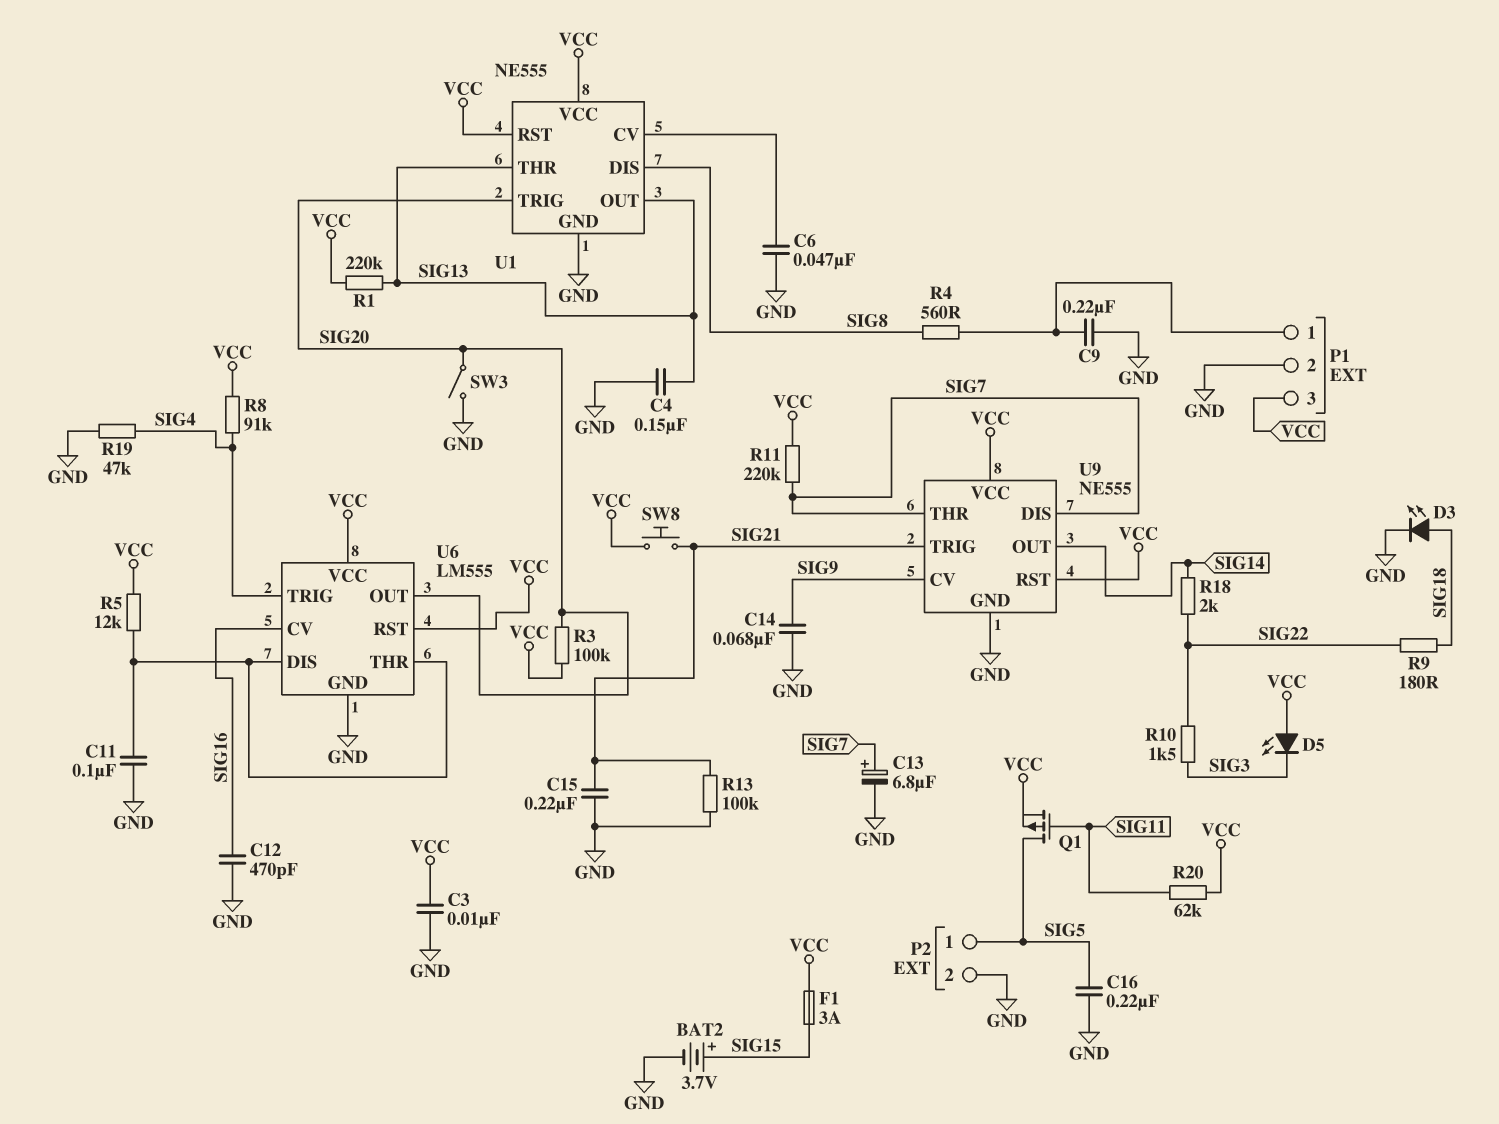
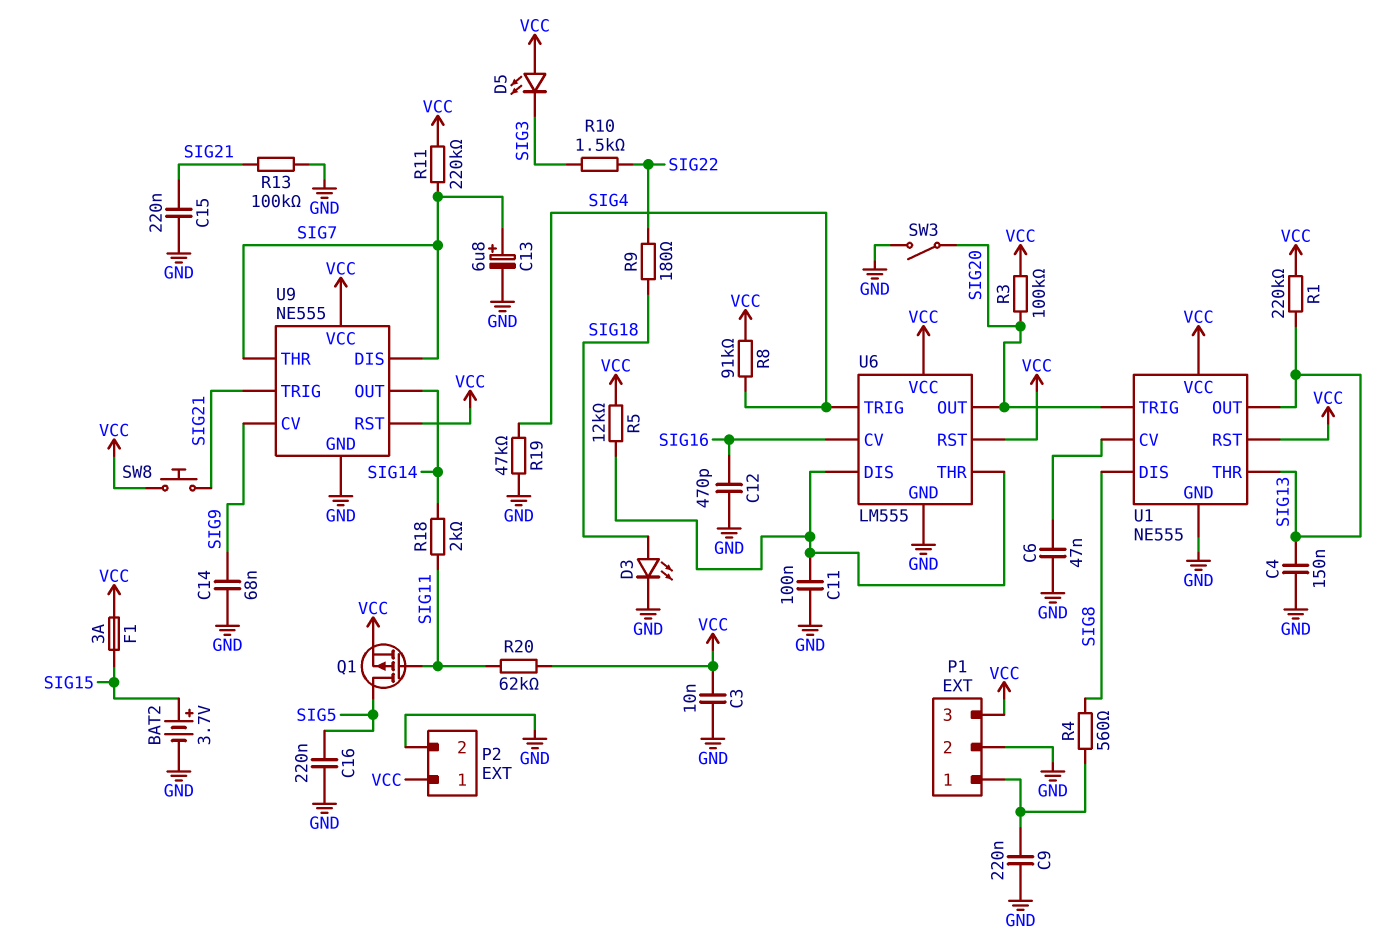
P2 pin 1: SIG5 -> VCC
R18: 2k (SIG14, SIG22) -> 2k (SIG11, SIG14)

